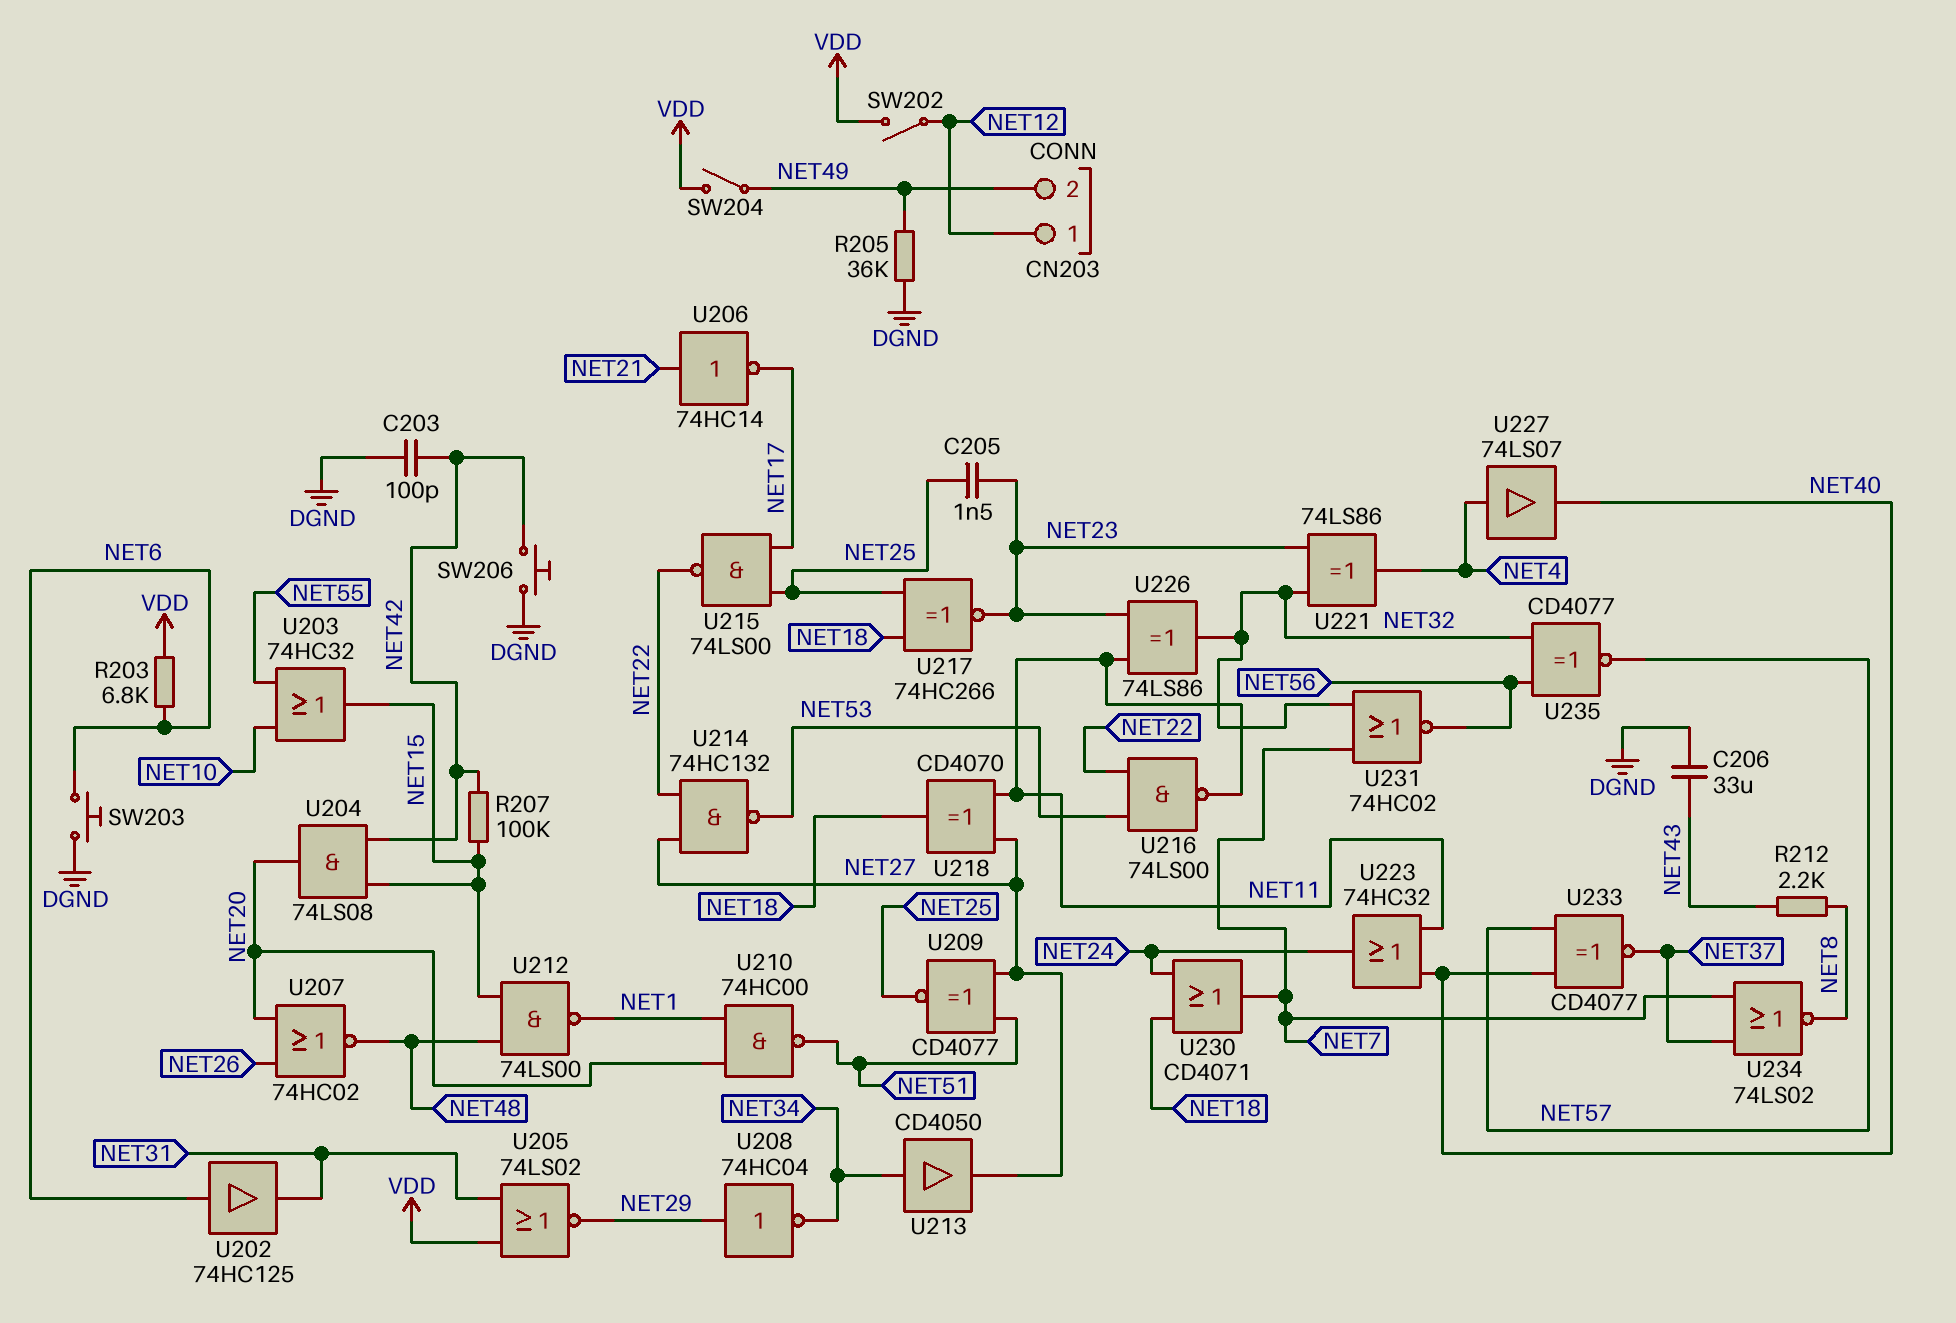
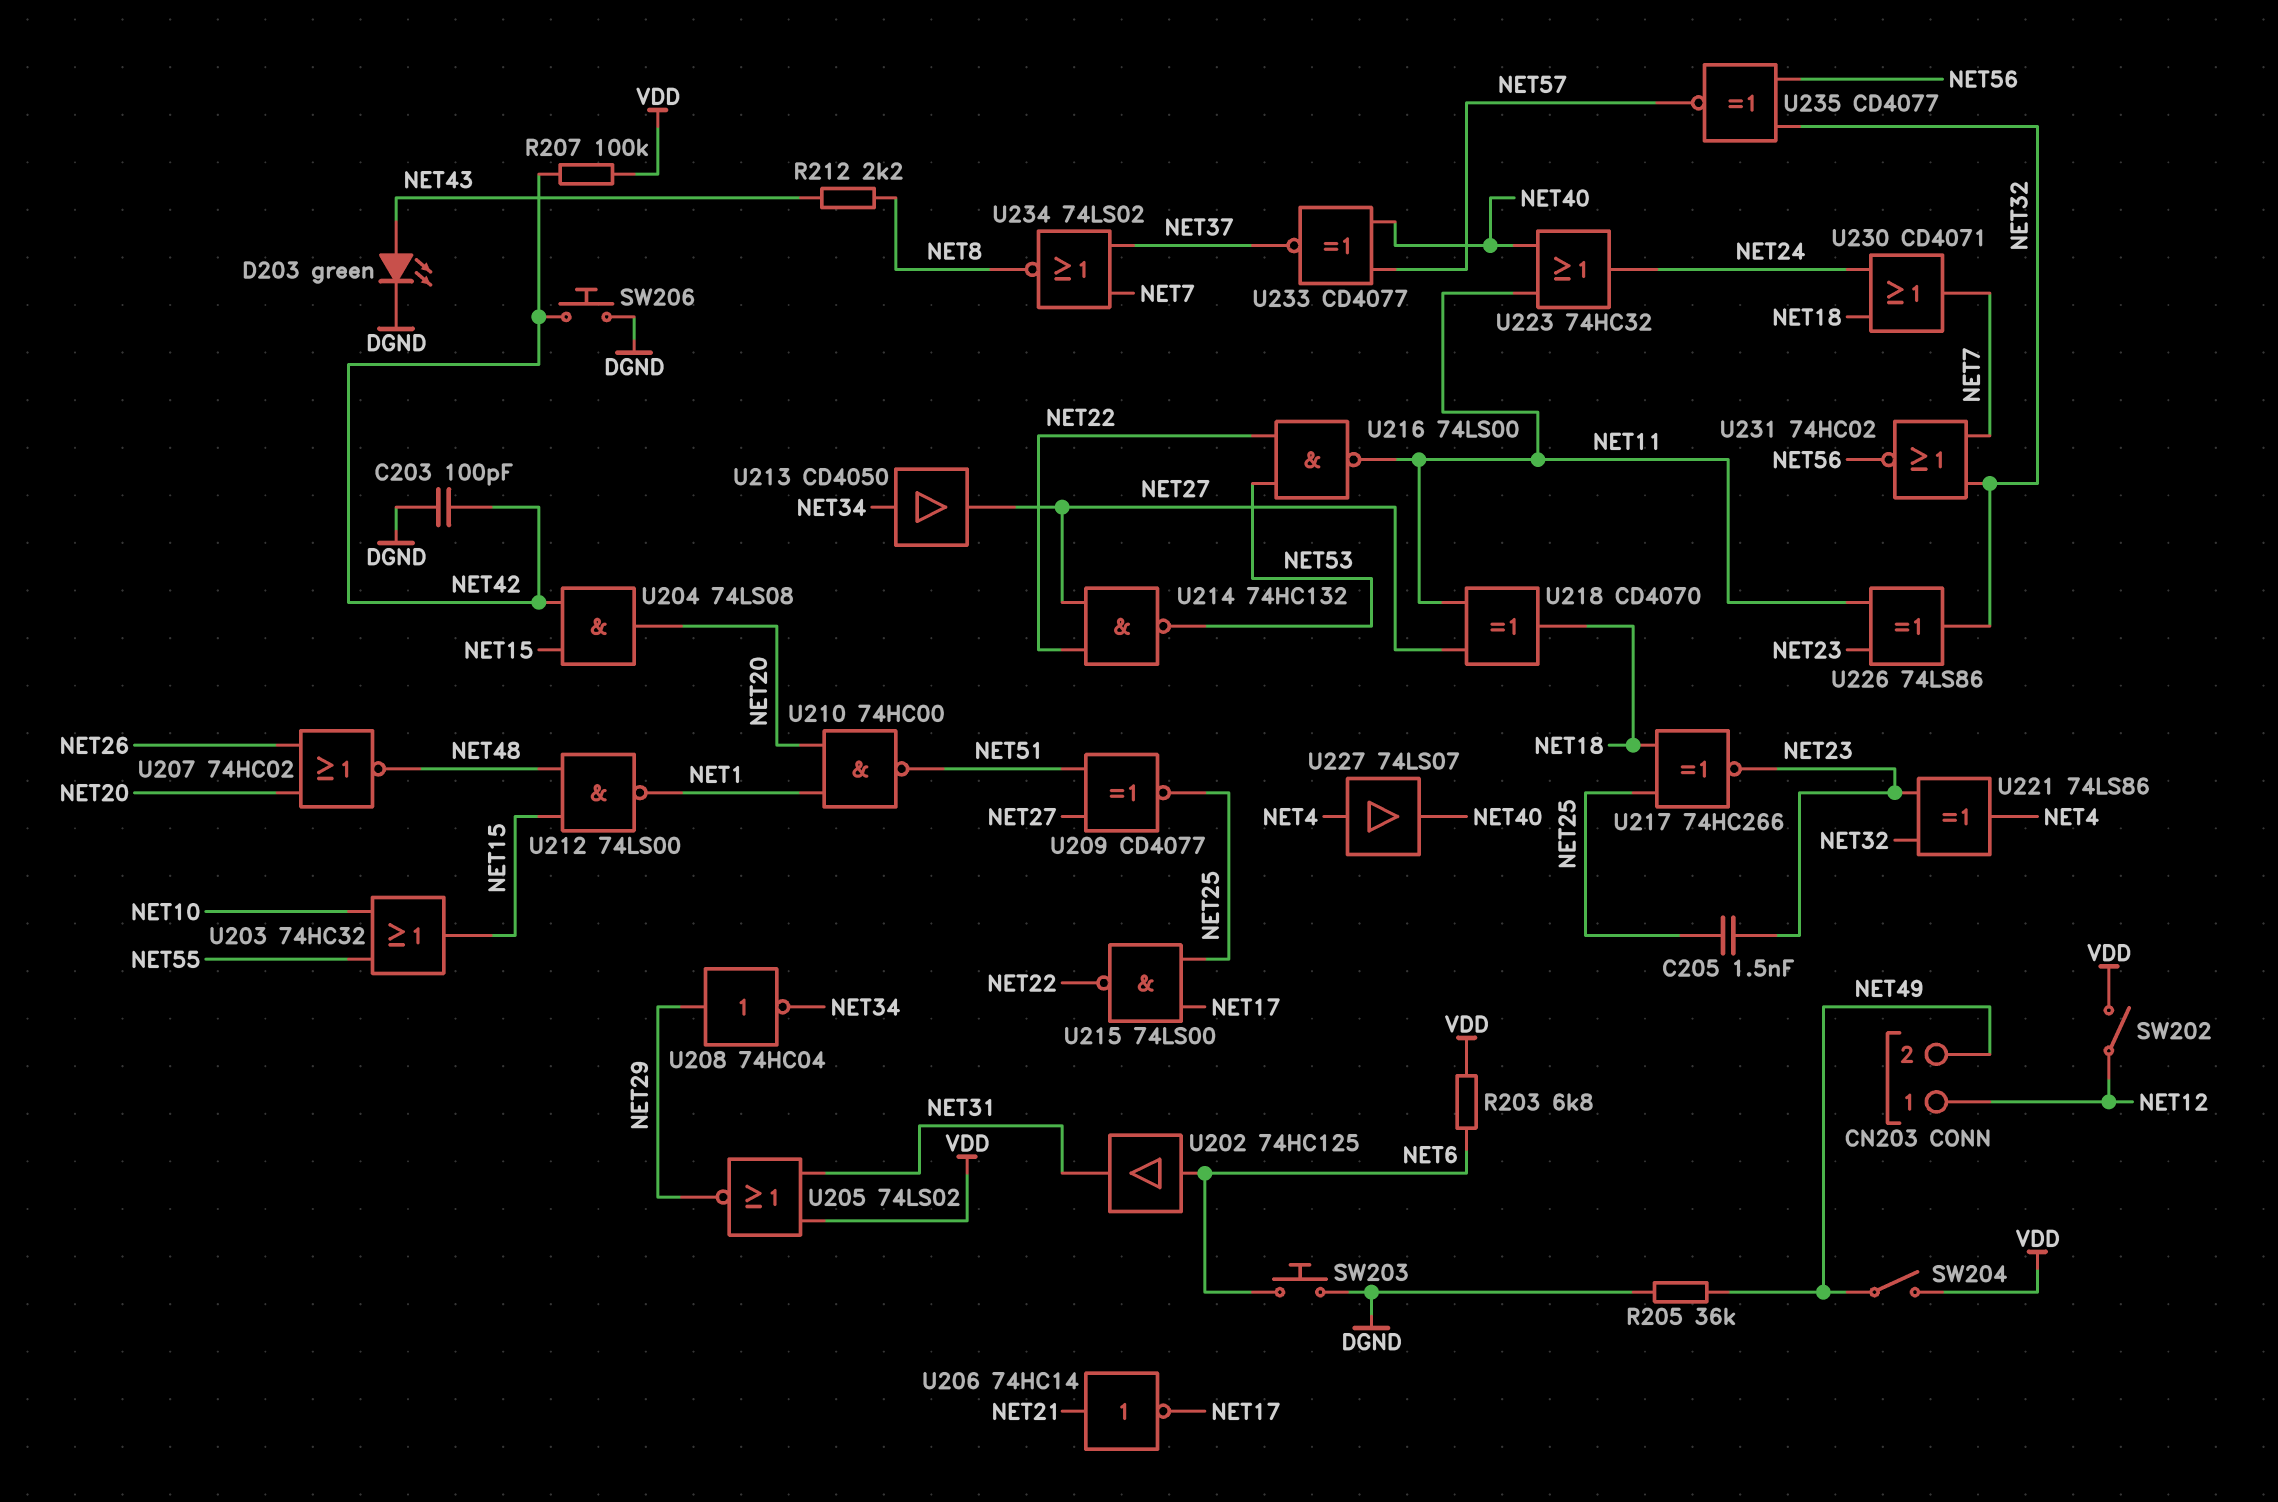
C206: 33uF (DGND, NET43) -> none
D203: none -> LED green (A NET43, K DGND)
R207: 100k (NET15, NET42) -> 100k (NET42, VDD)

